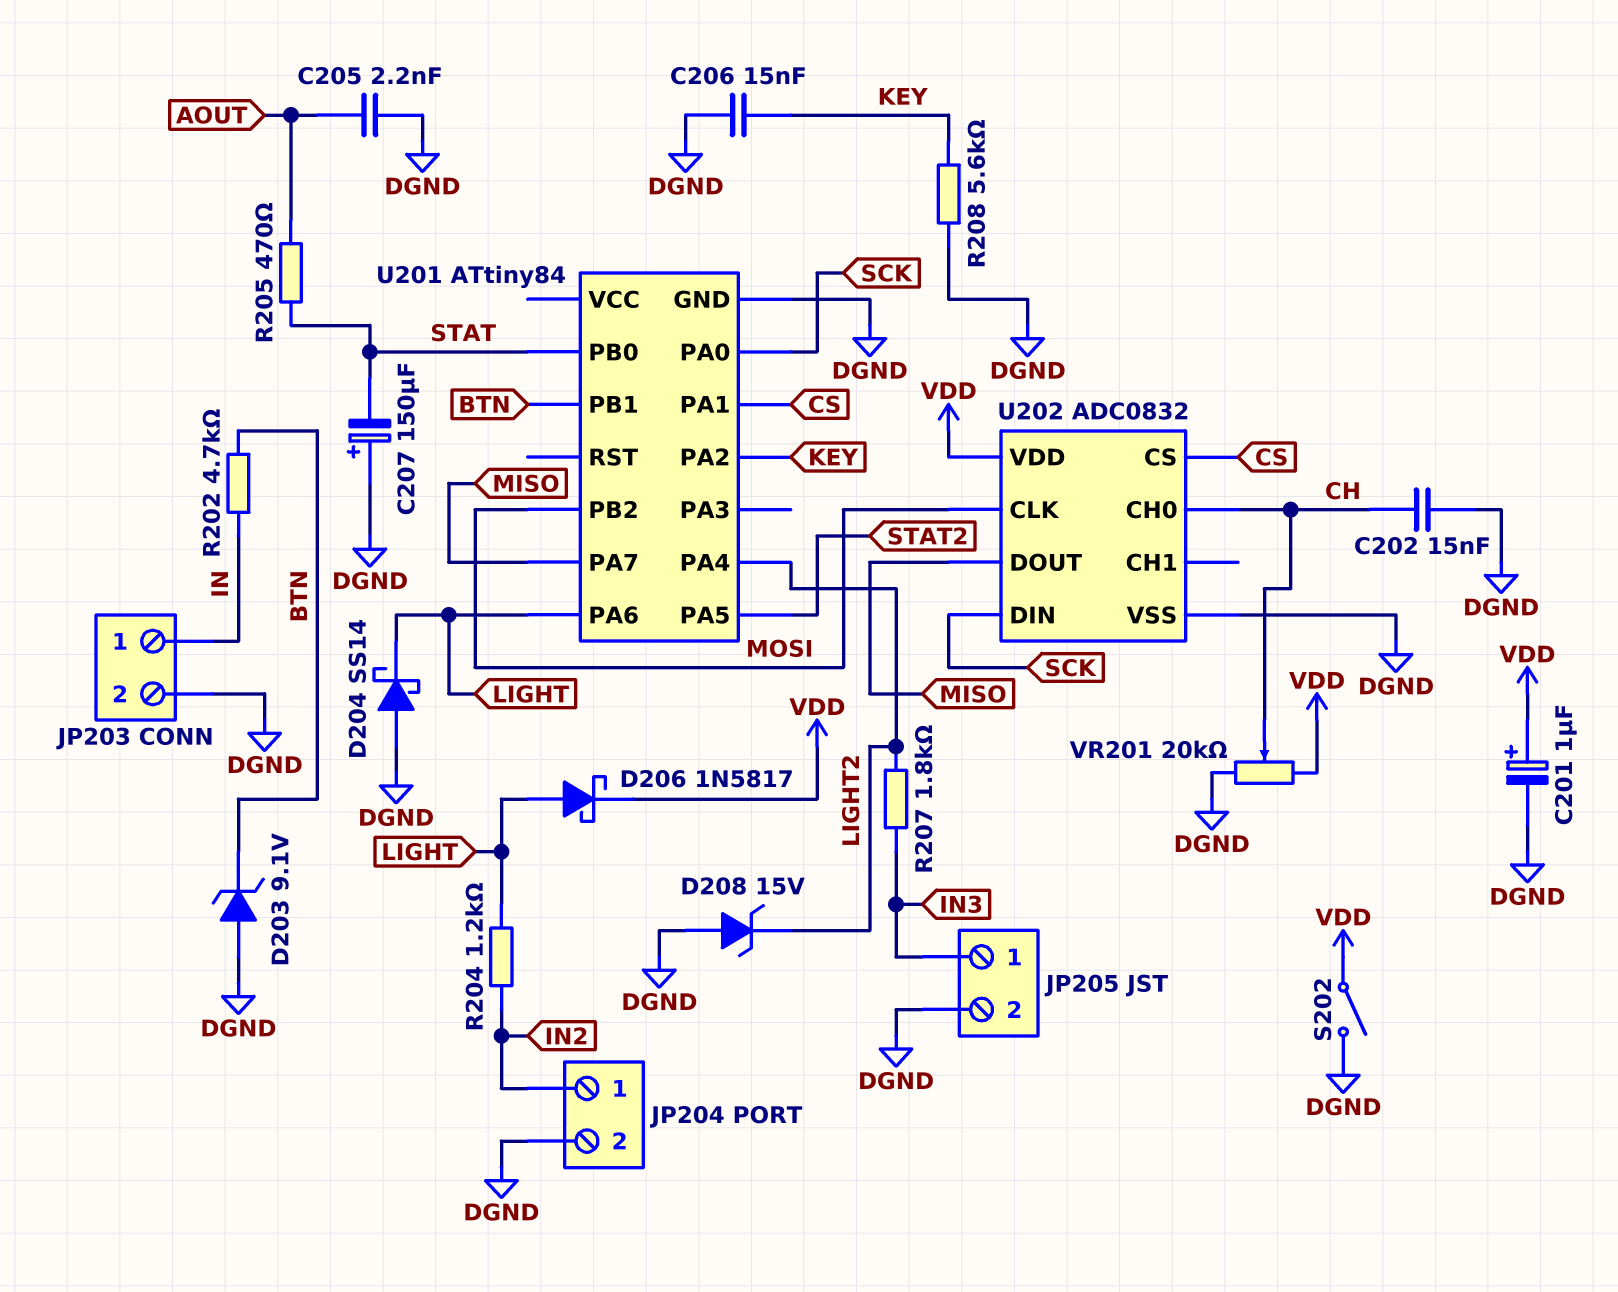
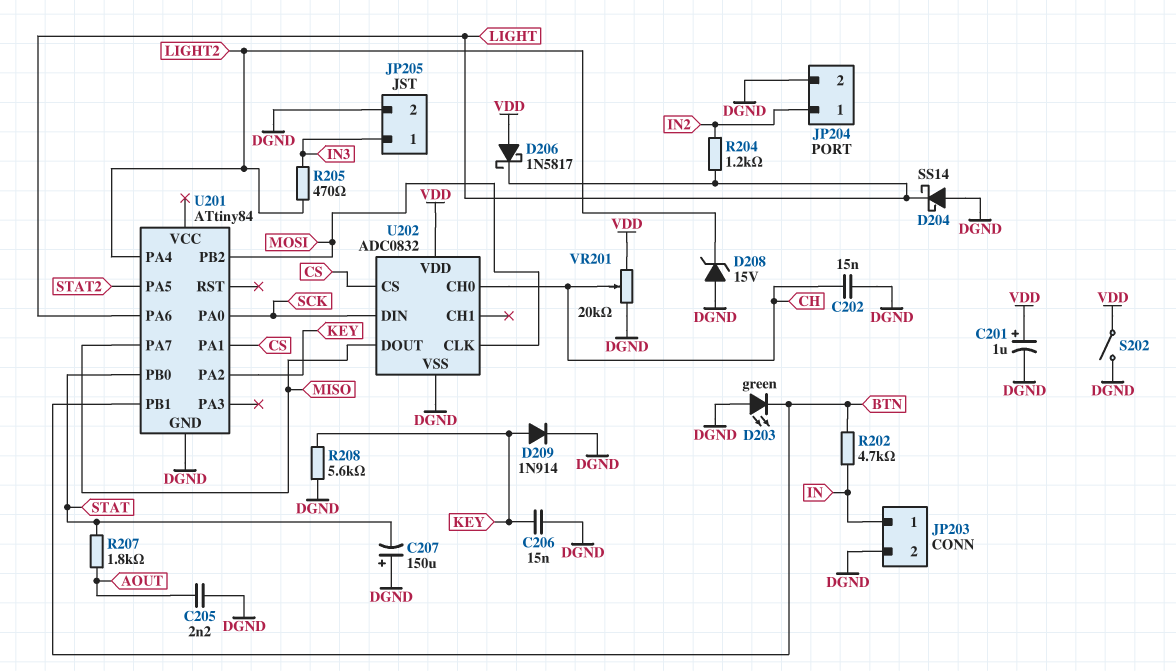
D203: zener 9.1V (A DGND, K BTN) -> LED green (A DGND, K BTN)
D206: schottky 1N5817 (A LIGHT, K VDD) -> schottky 1N5817 (A VDD, K LIGHT)
D209: none -> diode 1N914 (A KEY, K DGND)
R205: 470 (AOUT, STAT) -> 470 (IN3, LIGHT2)
R207: 1.8k (IN3, LIGHT2) -> 1.8k (AOUT, STAT)

